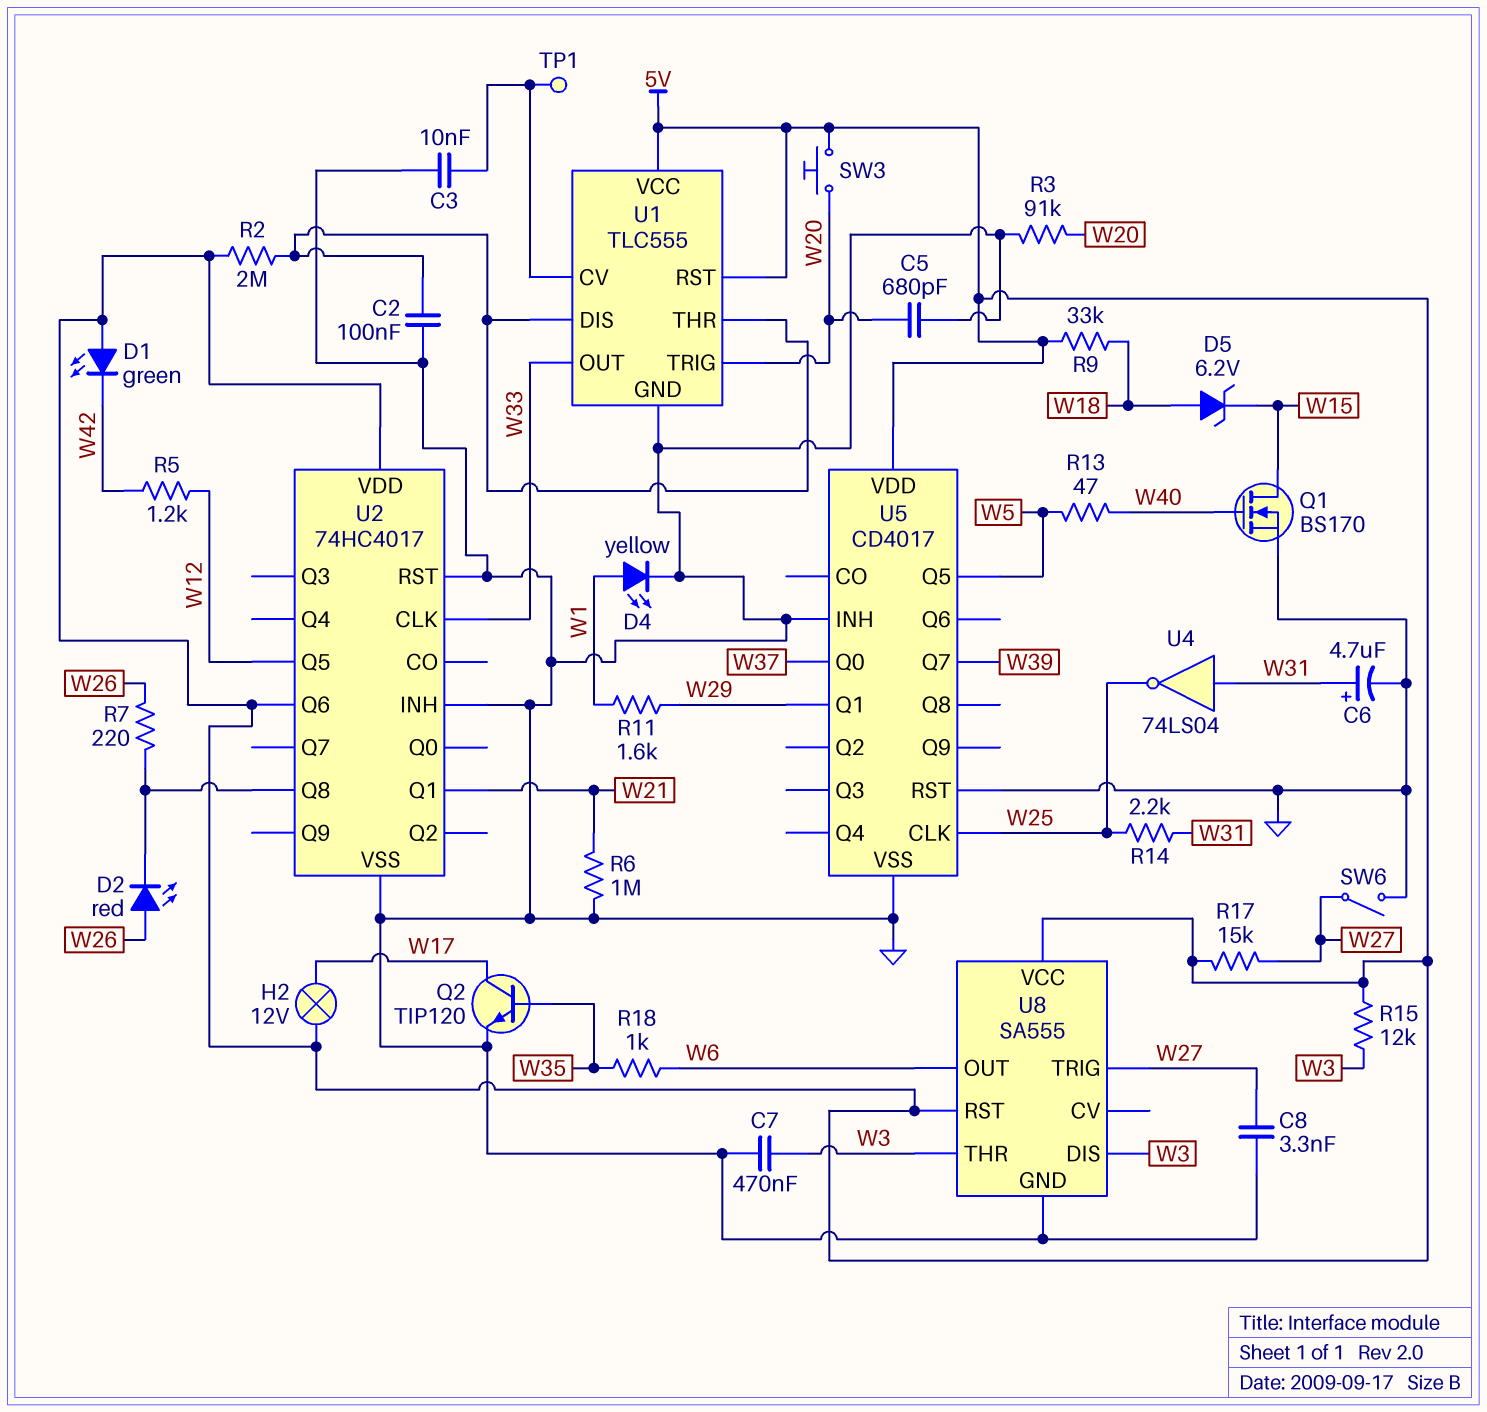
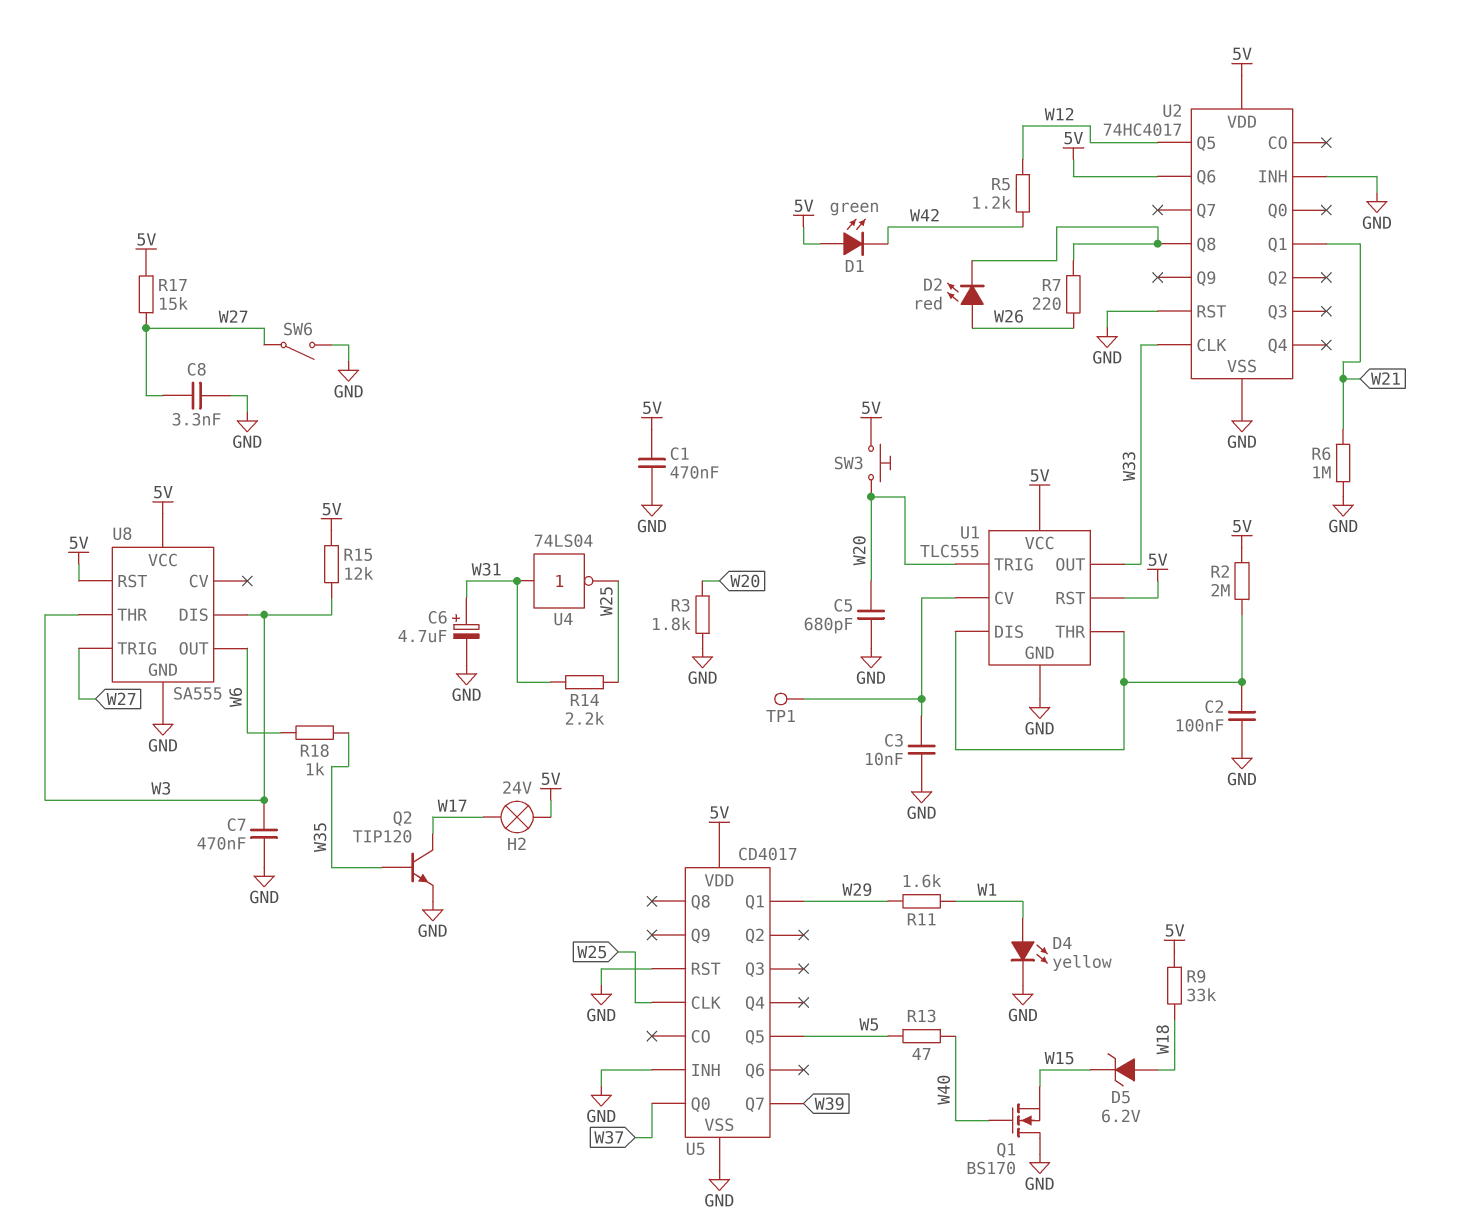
C1: none -> 470nF (5V, GND)
H2: lamp 12V (5V, W17) -> lamp 24V (5V, W17)
Q1: NMOS BS170 (G W40, D W15, S GND) -> NMOS BS170 (G W40, D GND, S W15)
R3: 91k (GND, W20) -> 1.8k (GND, W20)

